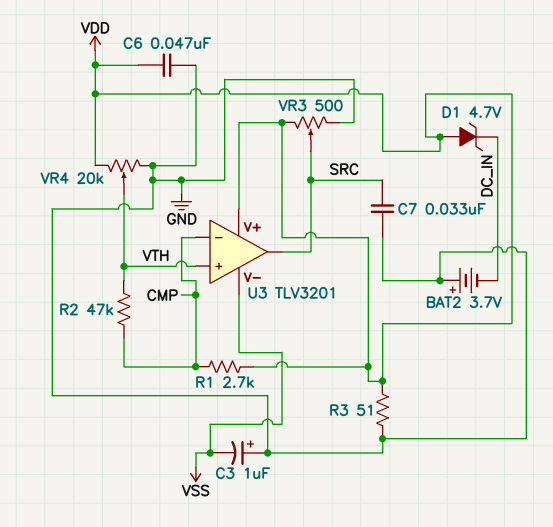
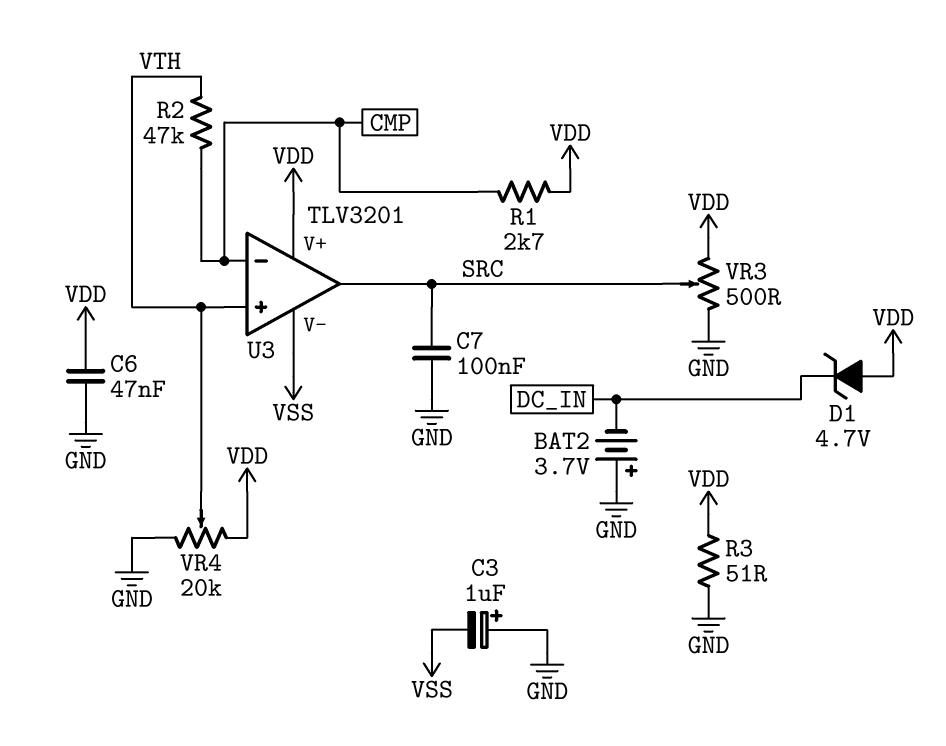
C7: 33nF (GND, SRC) -> 100nF (GND, SRC)

